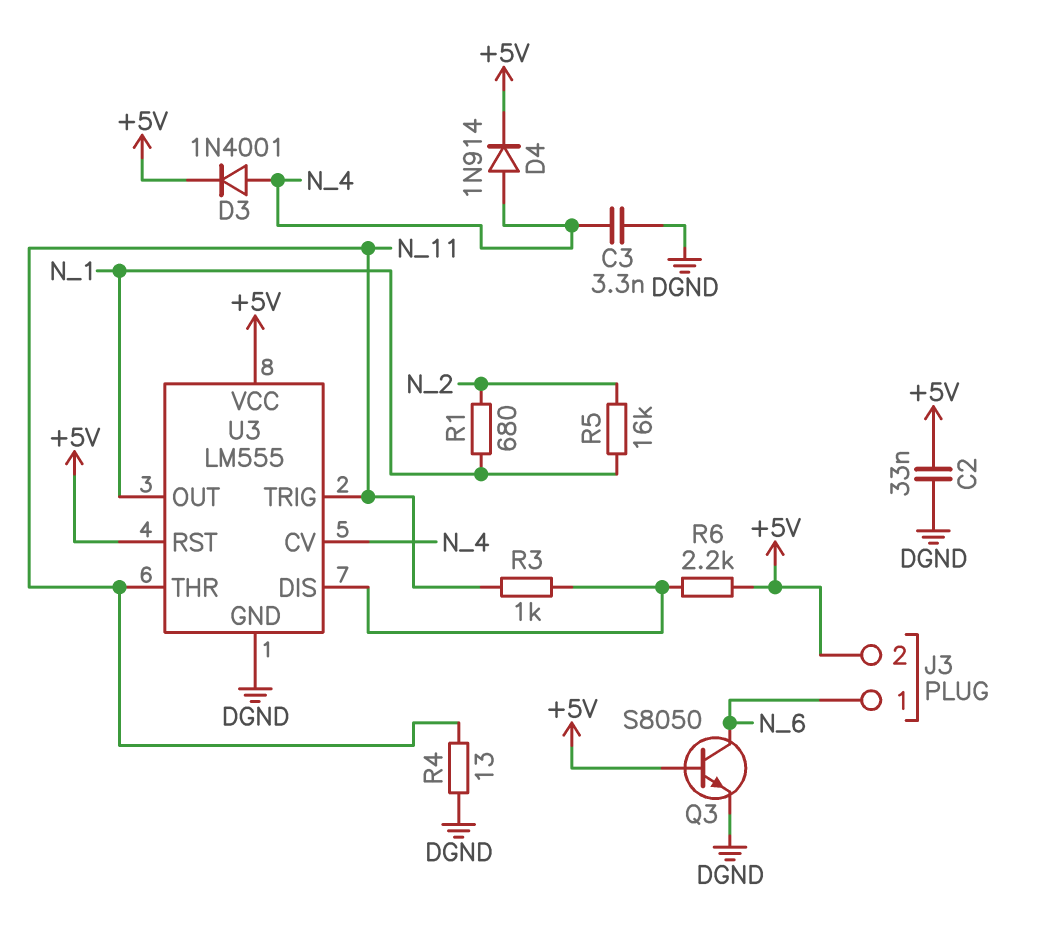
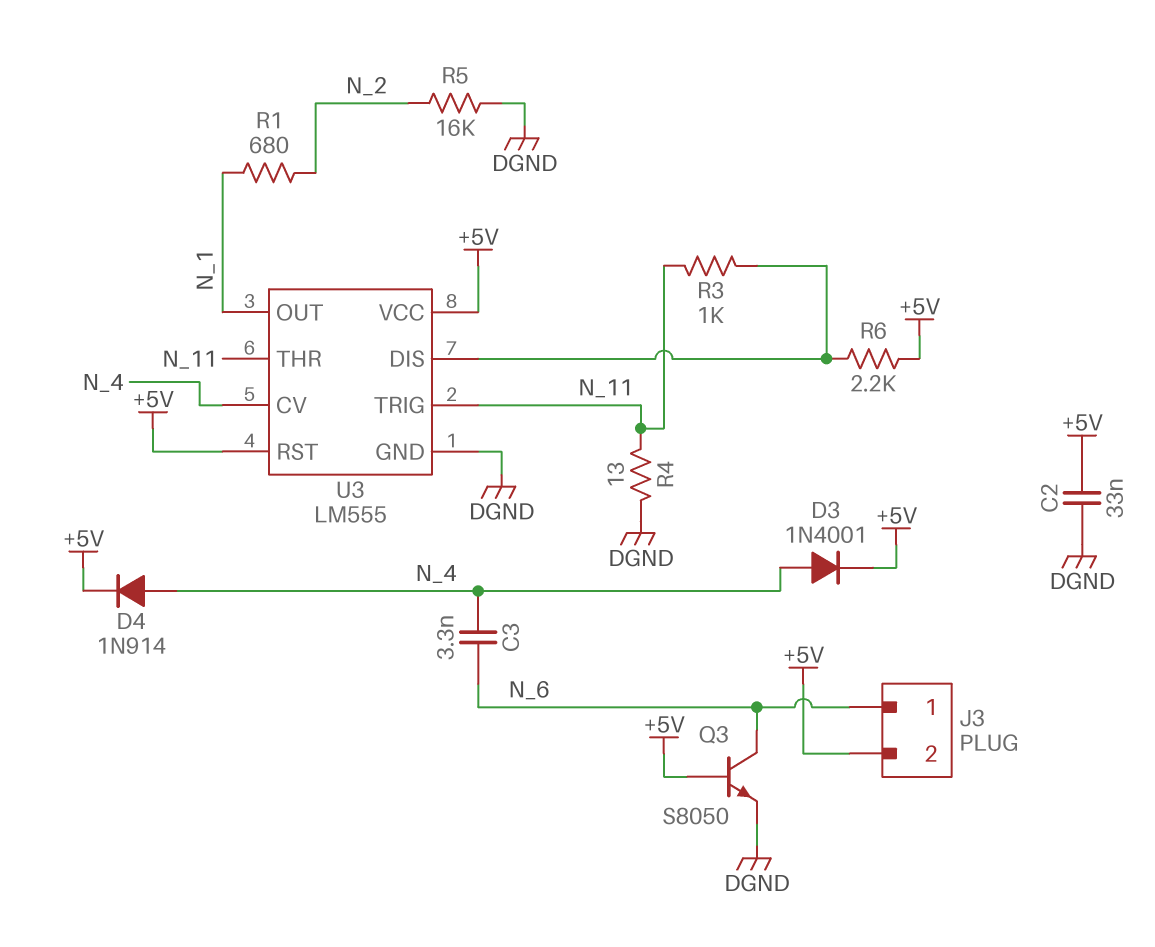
C3: 3.3nF (DGND, N_4) -> 3.3nF (N_4, N_6)
R5: 16k (N_1, N_2) -> 16k (DGND, N_2)

